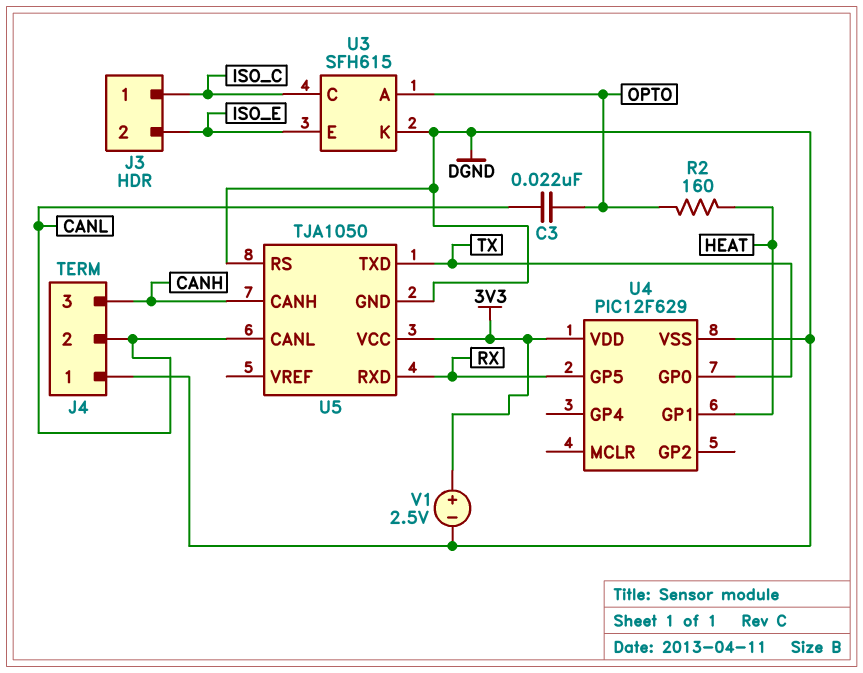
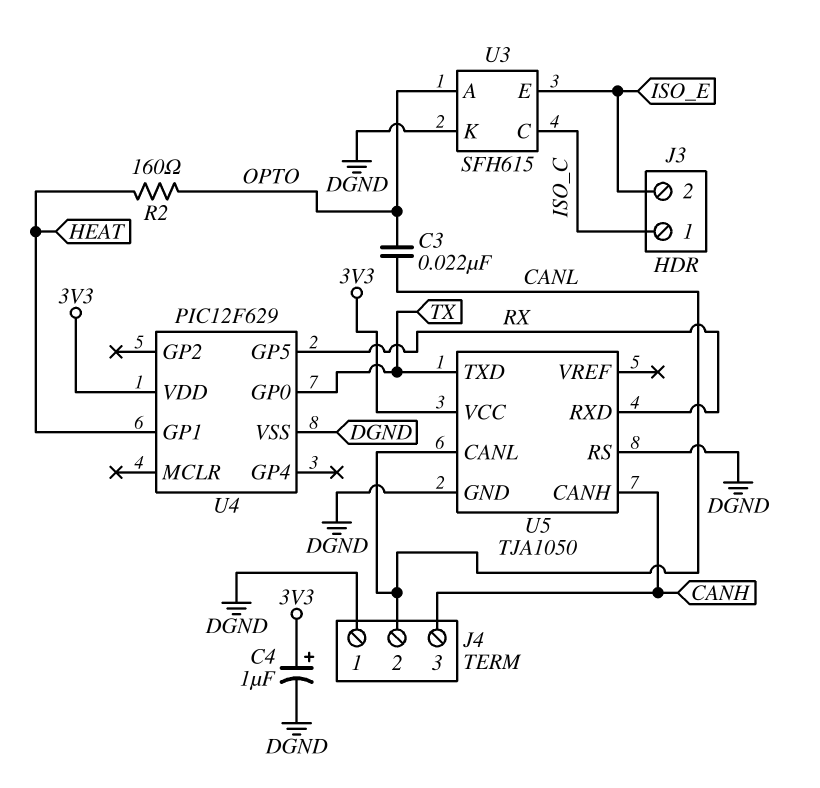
C4: none -> 1uF (plus 3V3, minus DGND)
V1: 2.5V (plus 3V3, minus DGND) -> none

